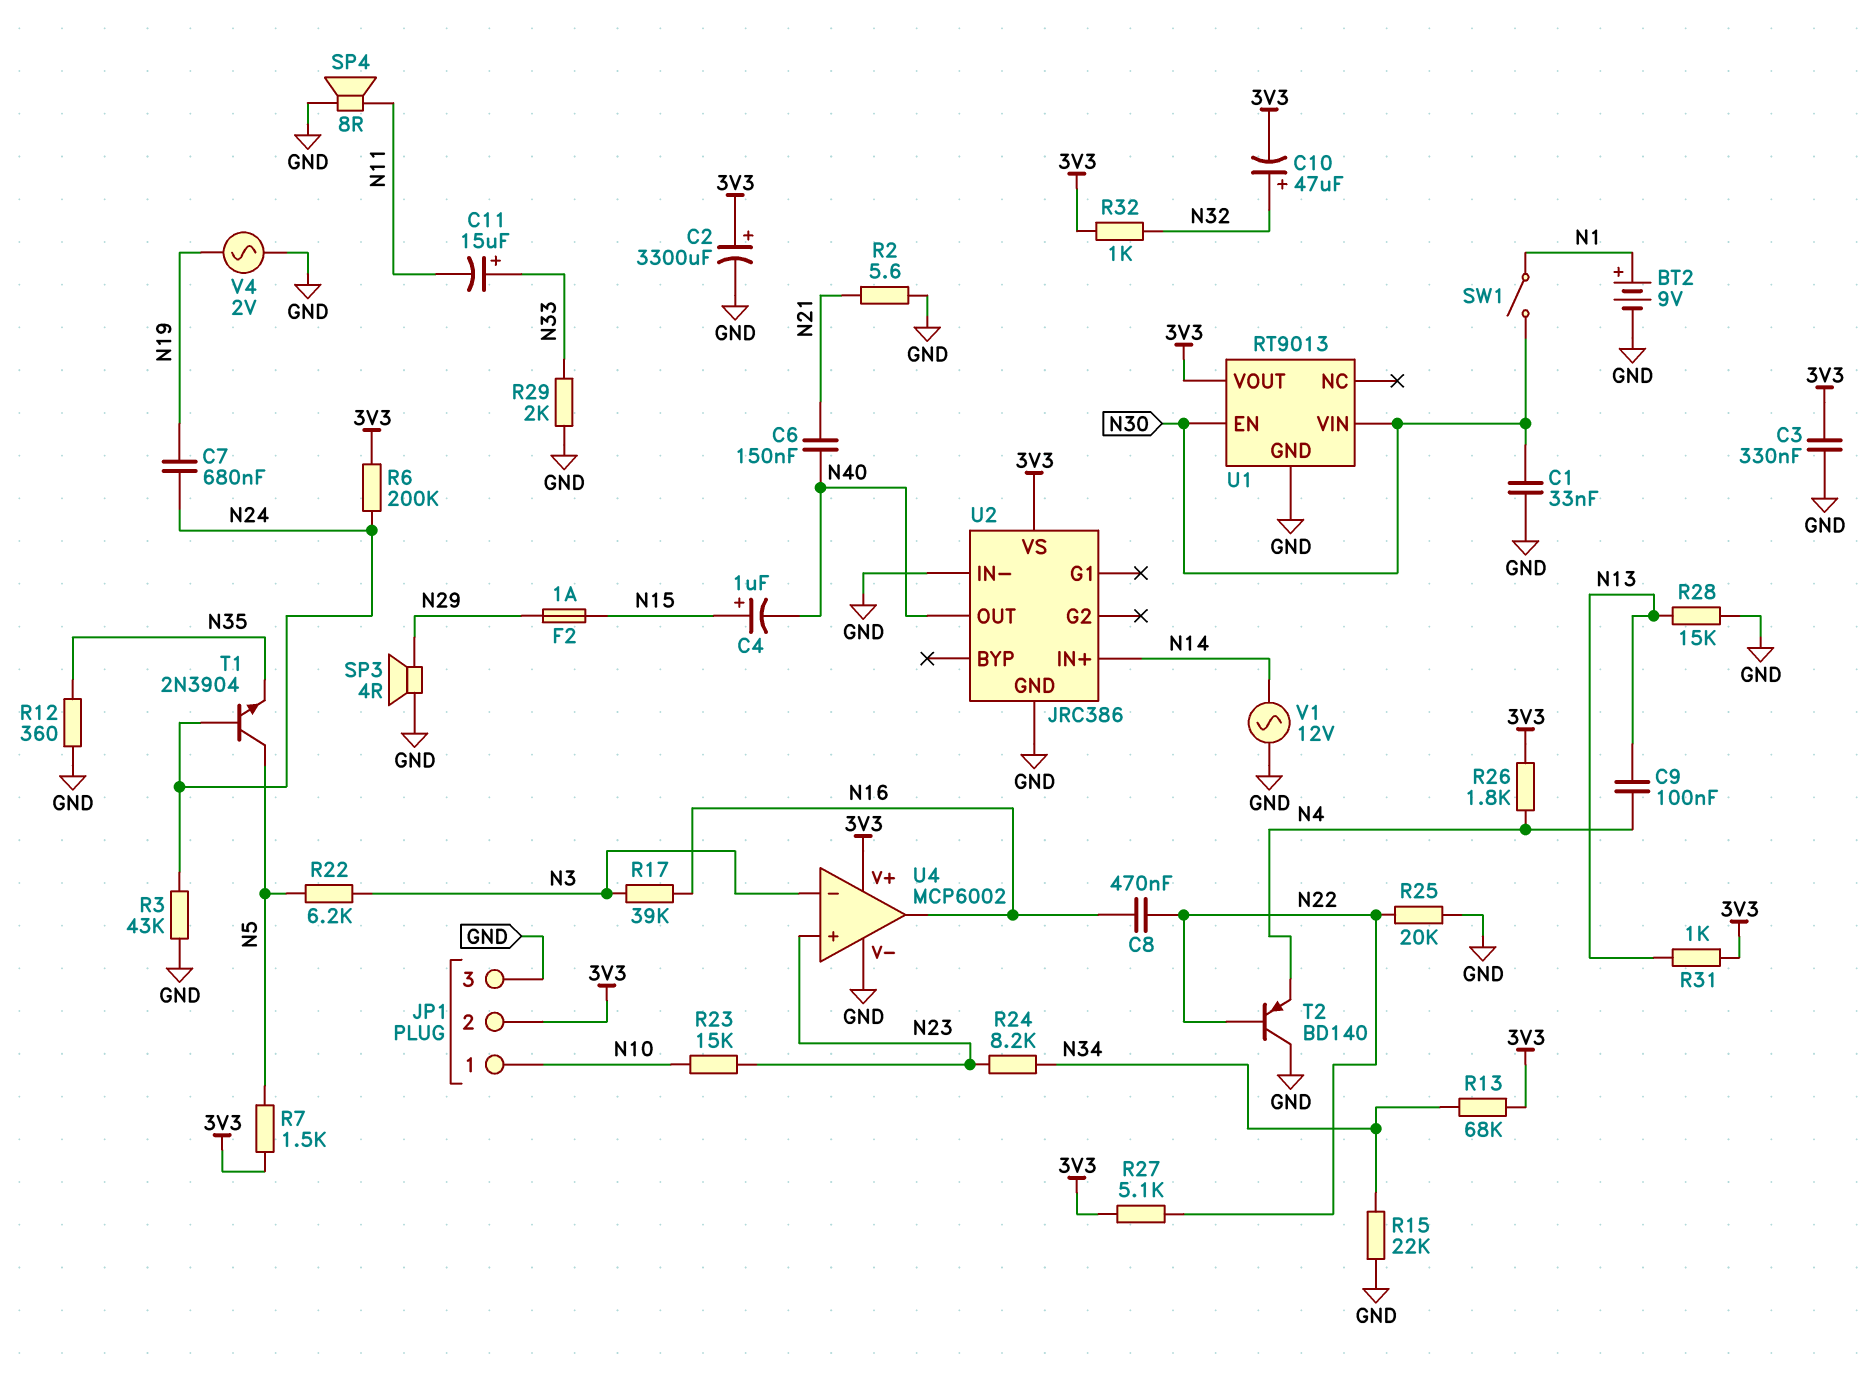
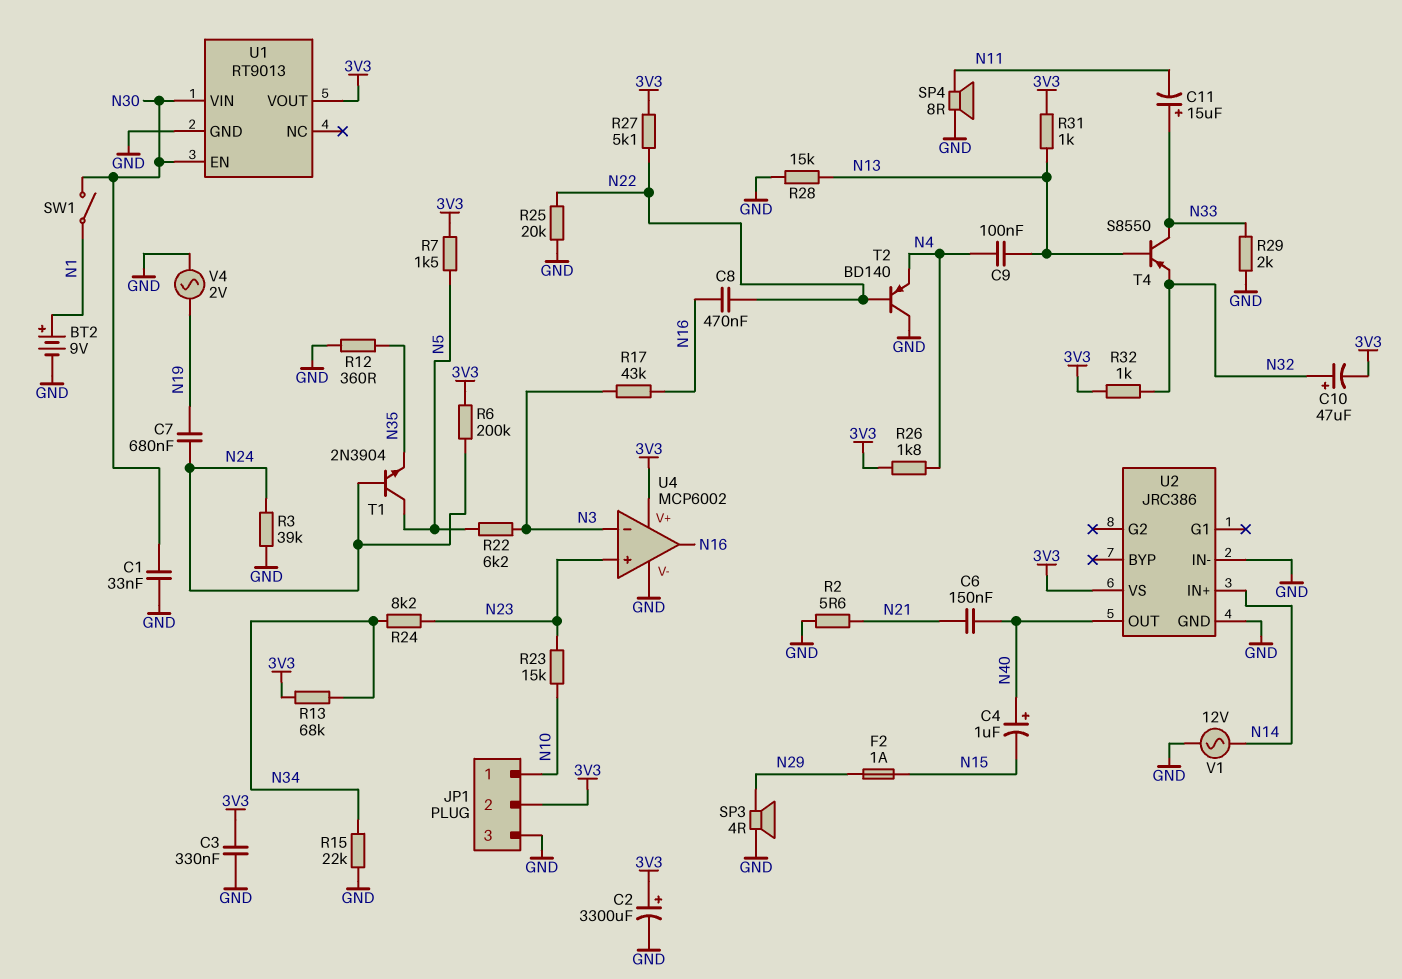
C4: 1uF (plus N15, minus N40) -> 1uF (plus N40, minus N15)
R3: 43k (GND, N24) -> 39k (GND, N24)
R17: 39k (N3, N16) -> 43k (N3, N16)
T4: none -> PNP S8550 (B N13, C N33, E N32)

